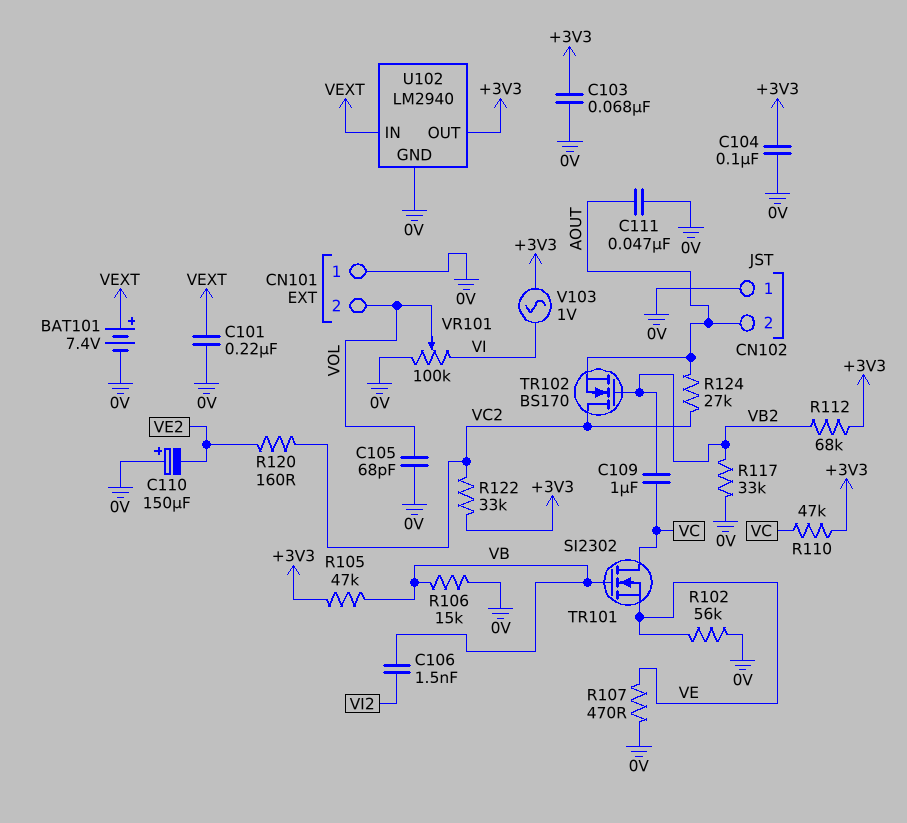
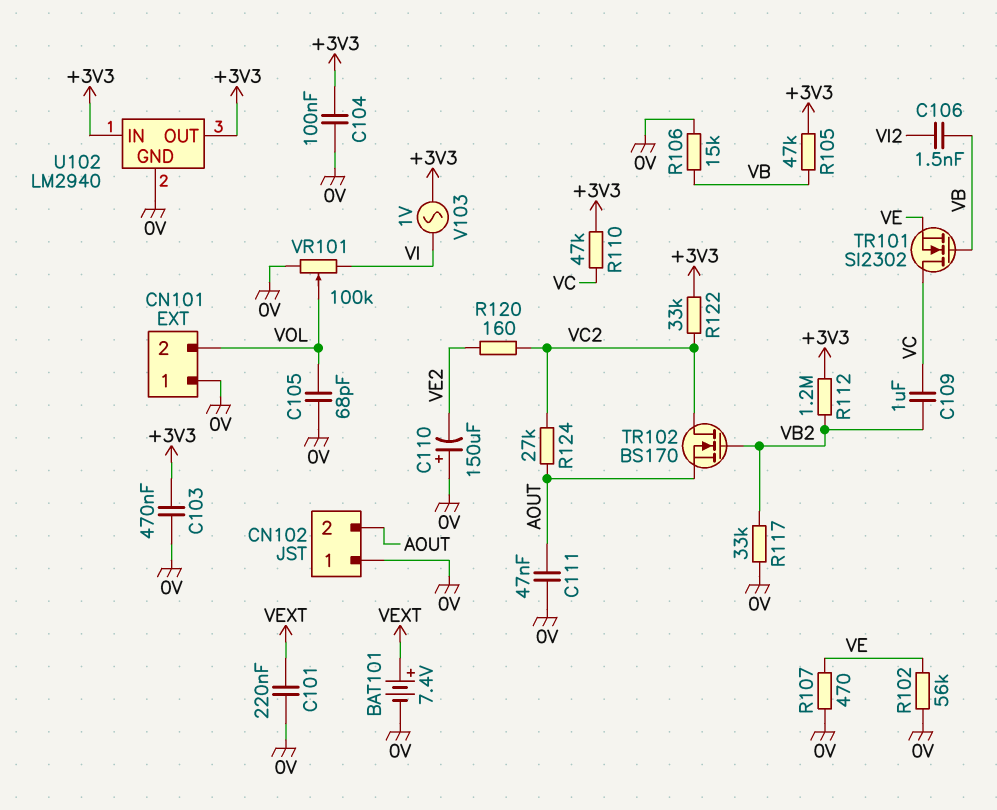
C103: 68nF (+3V3, 0V) -> 470nF (+3V3, 0V)
R112: 68k (+3V3, VB2) -> 1.2M (+3V3, VB2)
U102 pin IN: VEXT -> +3V3

